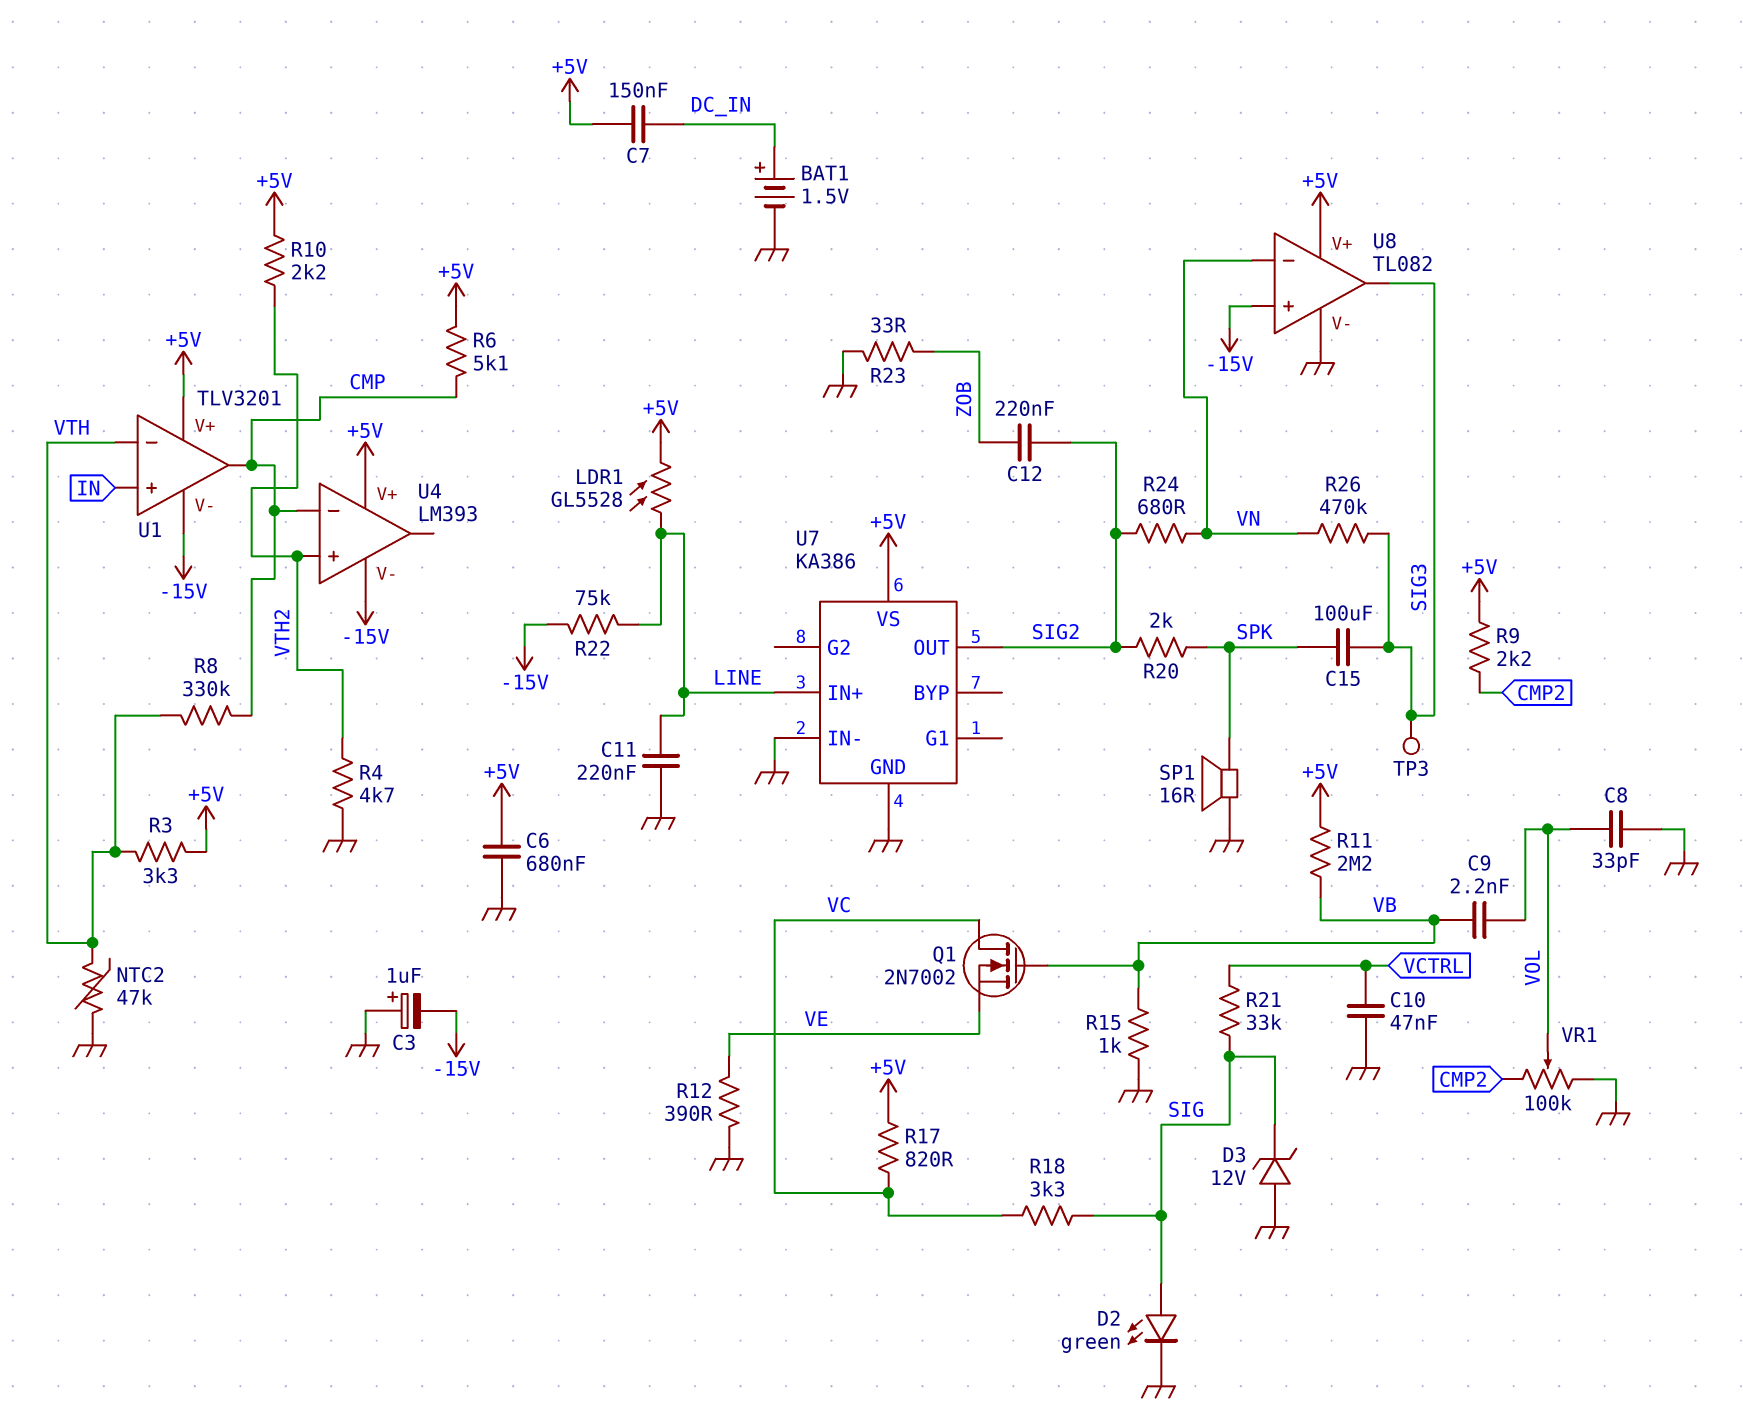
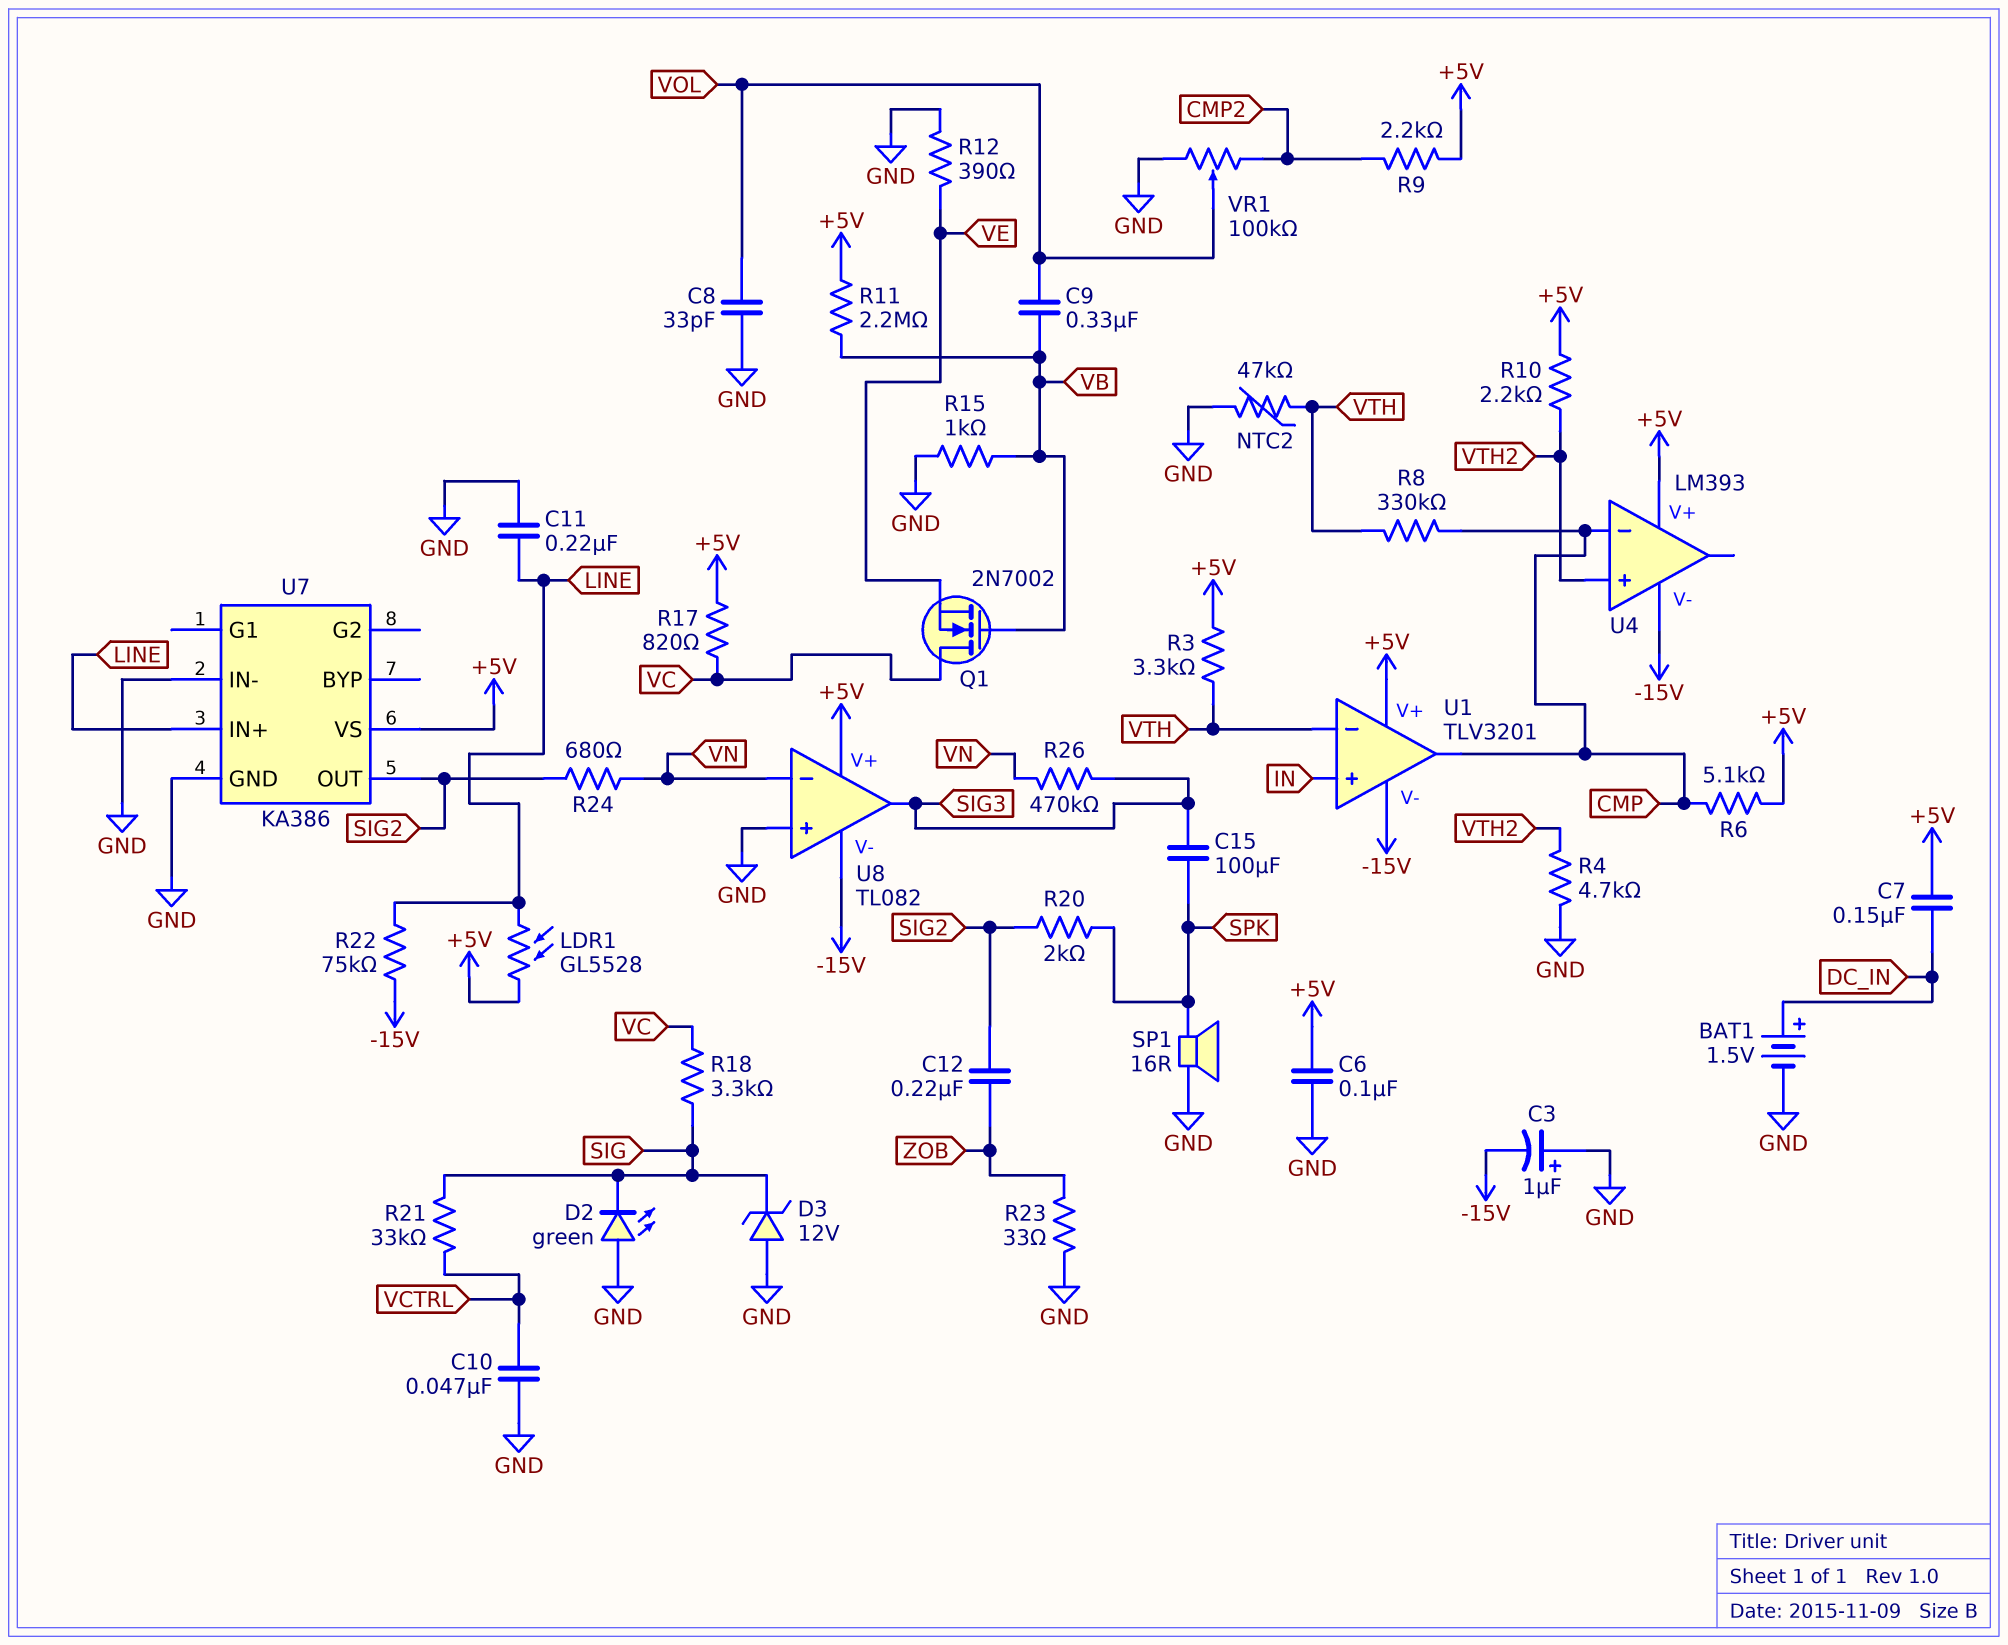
C6: 680nF (+5V, GND) -> 100nF (+5V, GND)
C9: 2.2nF (VB, VOL) -> 330nF (VB, VOL)
D2: LED green (A SIG, K GND) -> LED green (A GND, K SIG)
TP3: test point (SIG3) -> none
U8 pin V-: GND -> -15V
U8 pin in+: -15V -> GND

